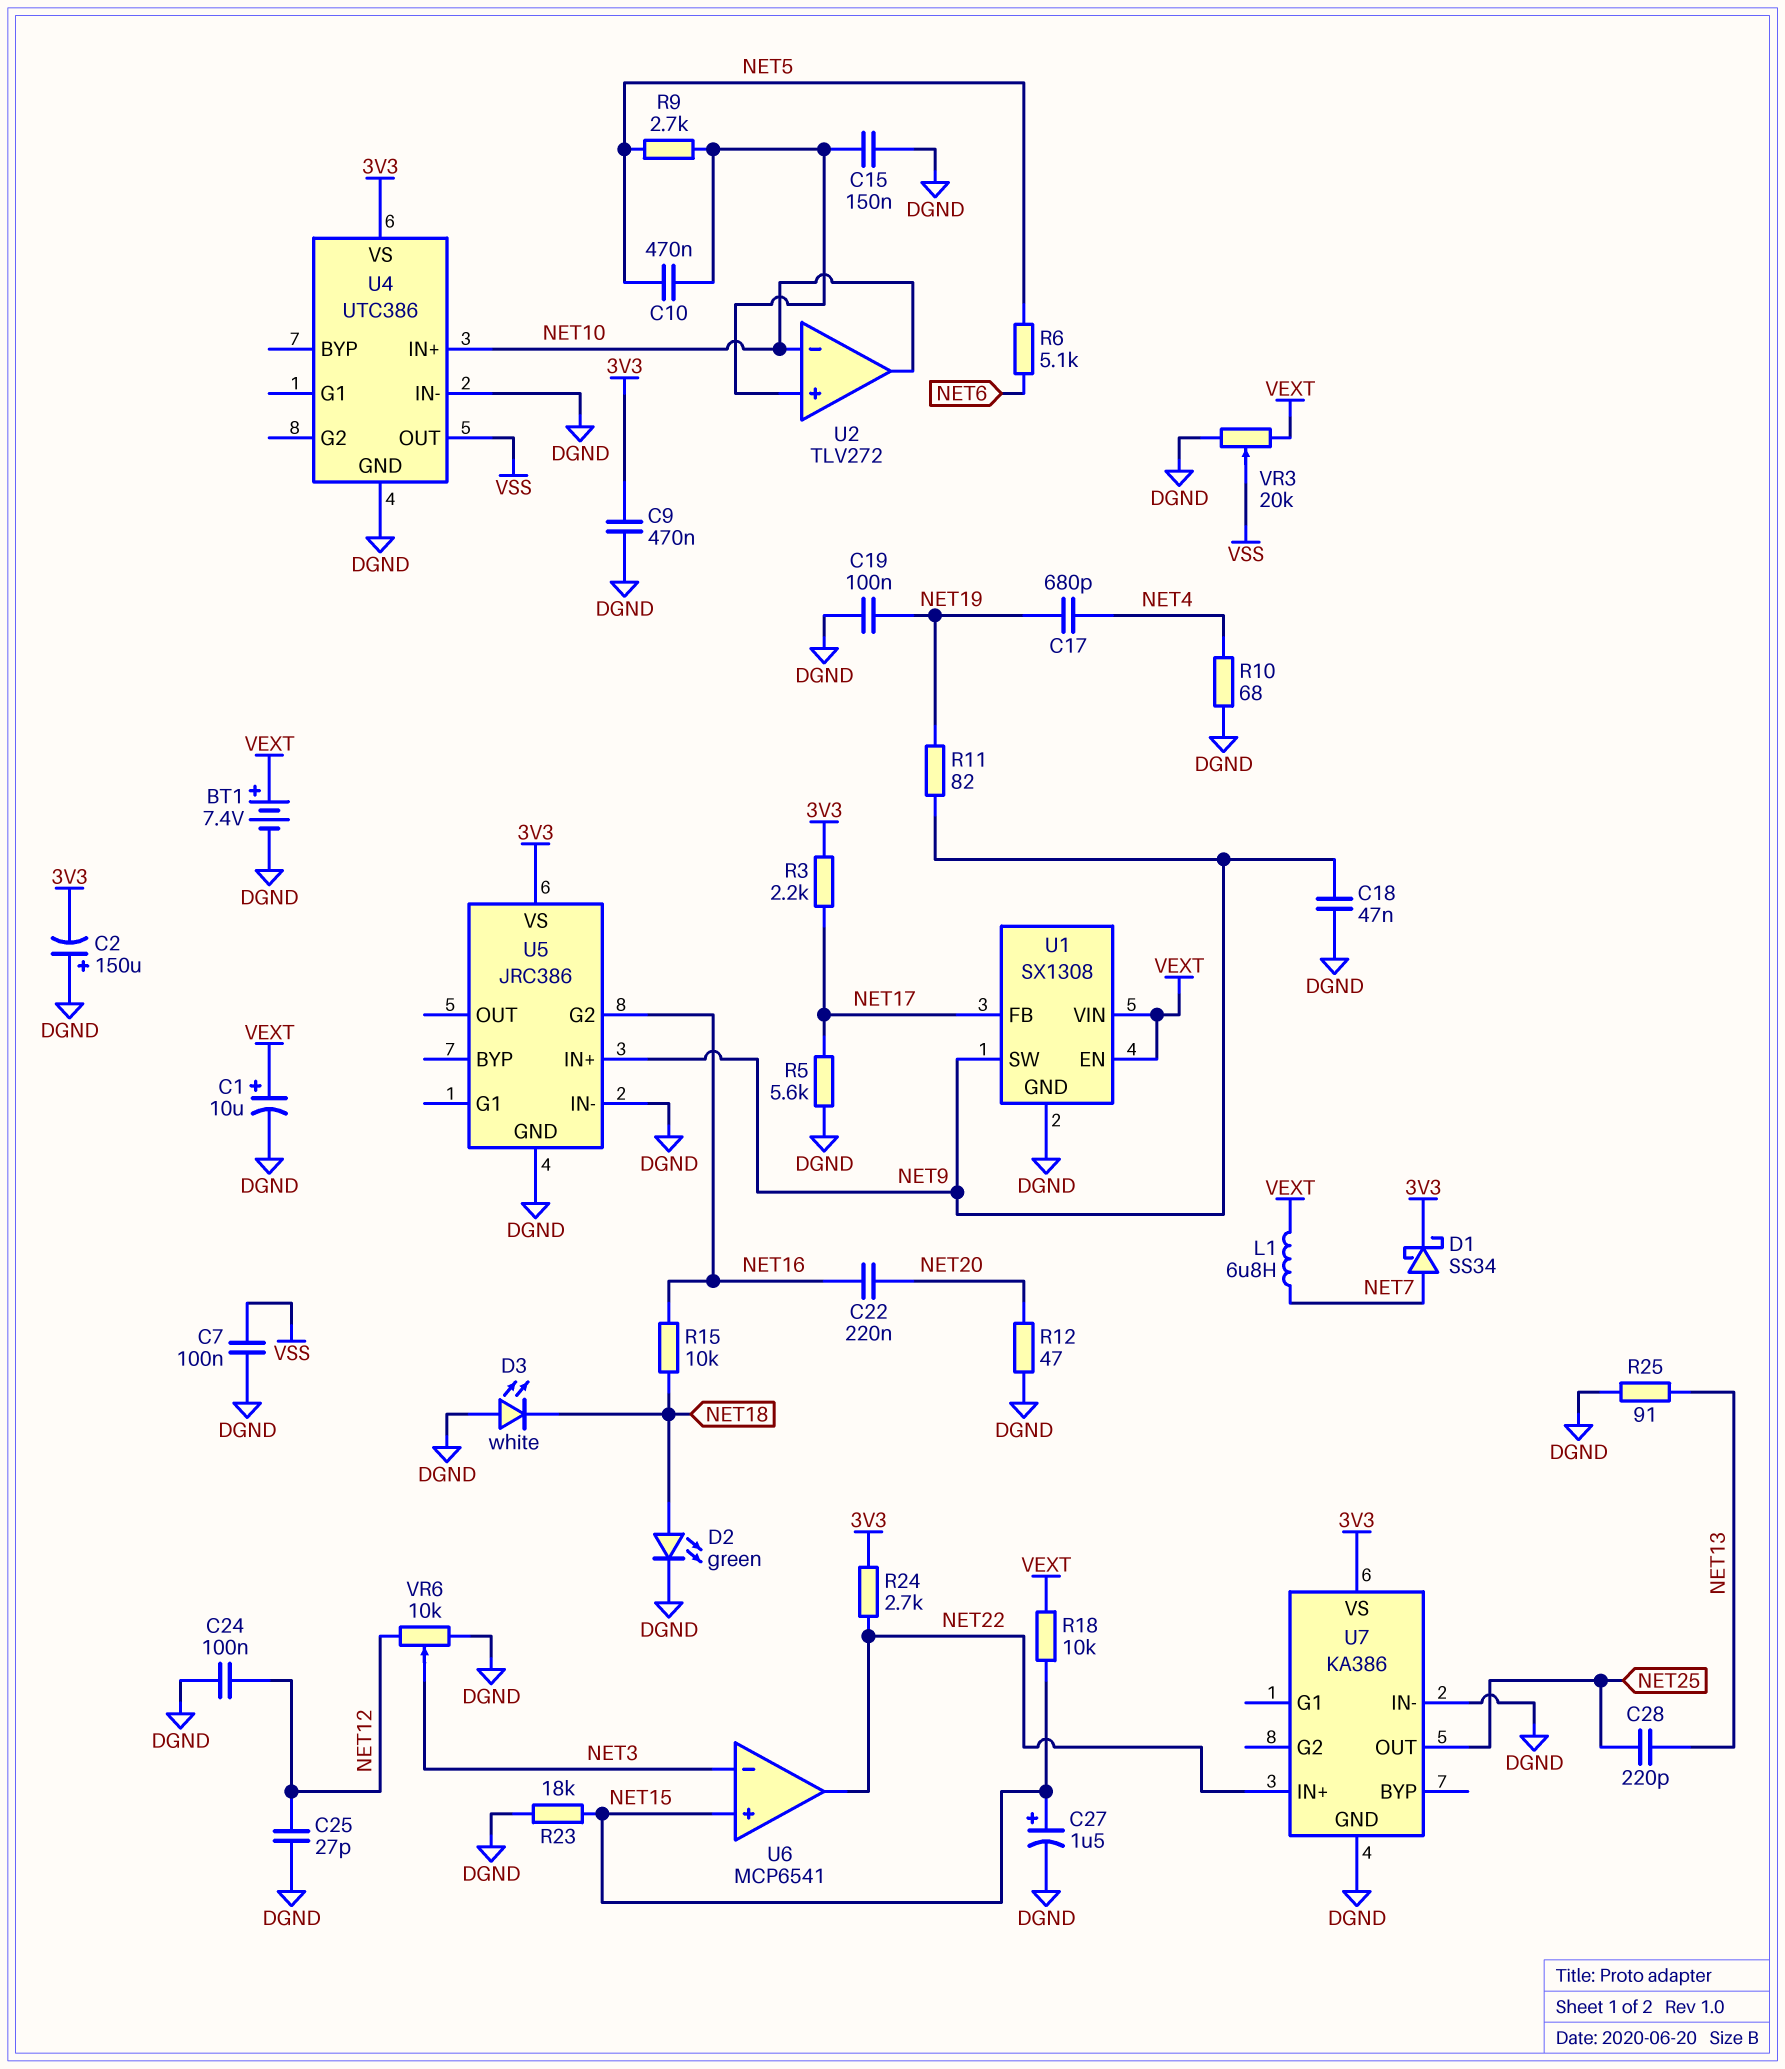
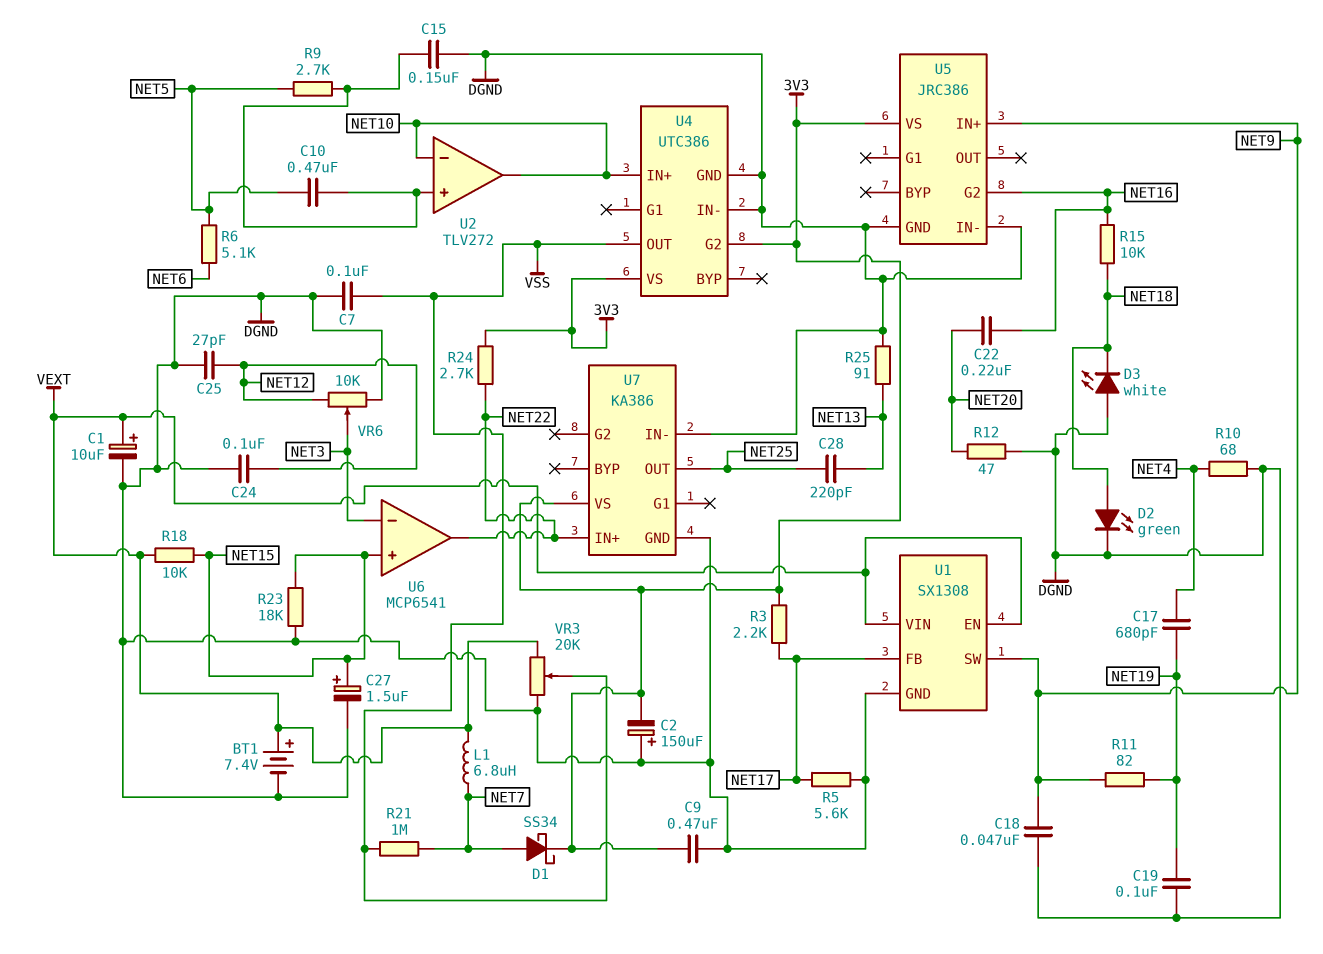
R21: none -> 1M (NET7, VSS)
U4 pin G2: none -> 3V3

